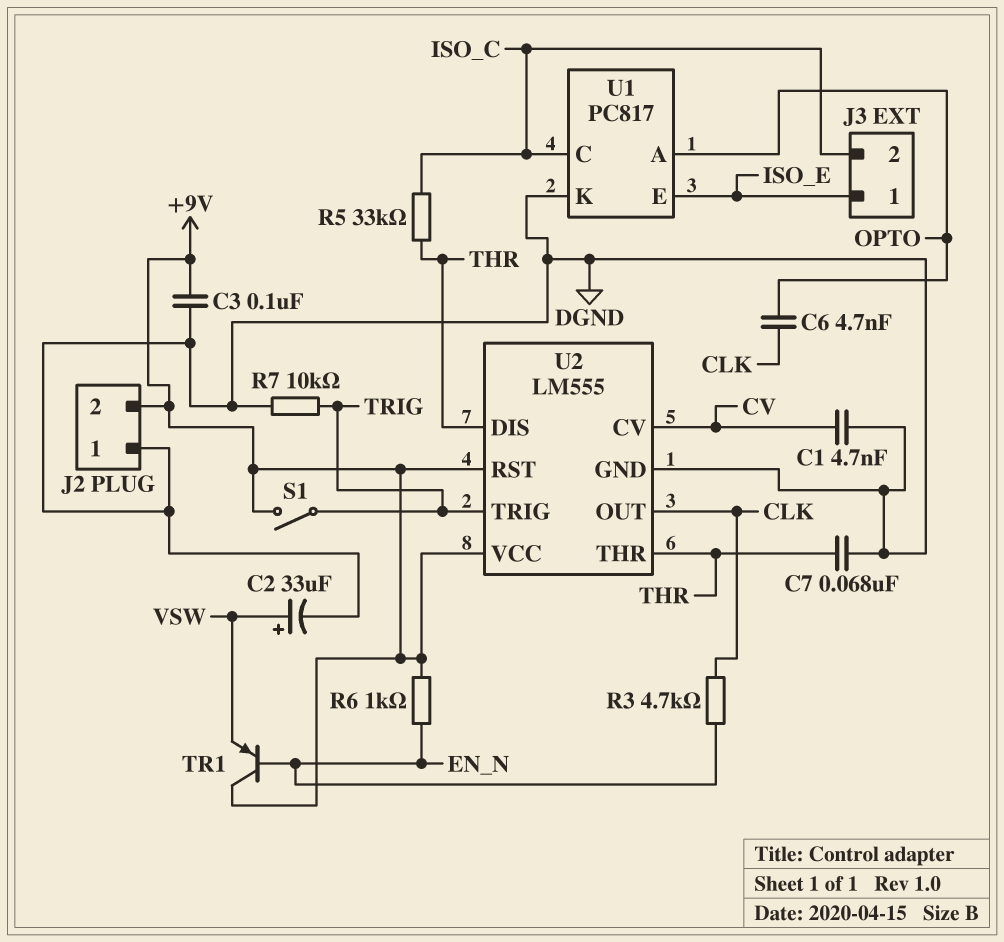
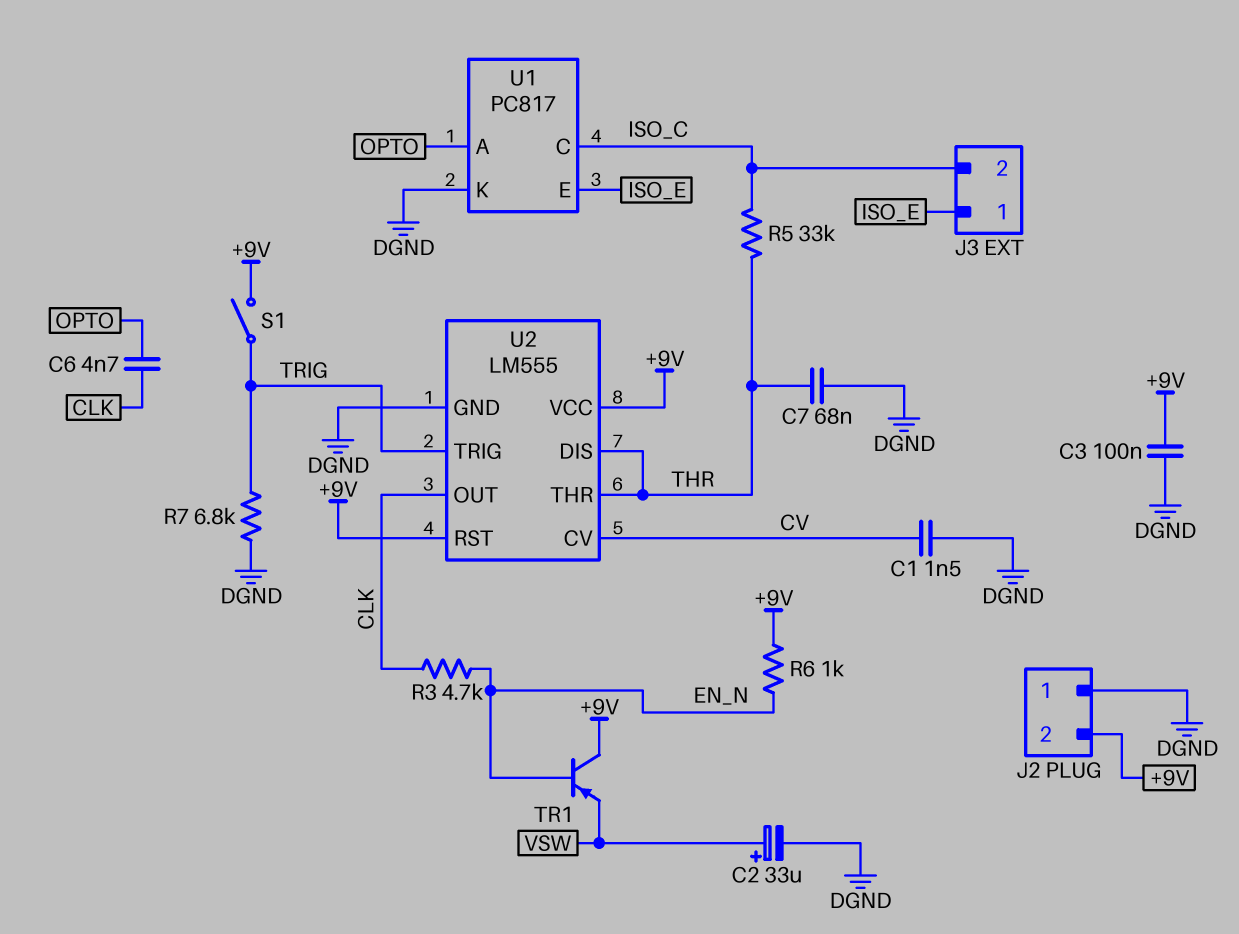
C1: 4.7nF (CV, DGND) -> 1.5nF (CV, DGND)
R7: 10k (DGND, TRIG) -> 6.8k (DGND, TRIG)

